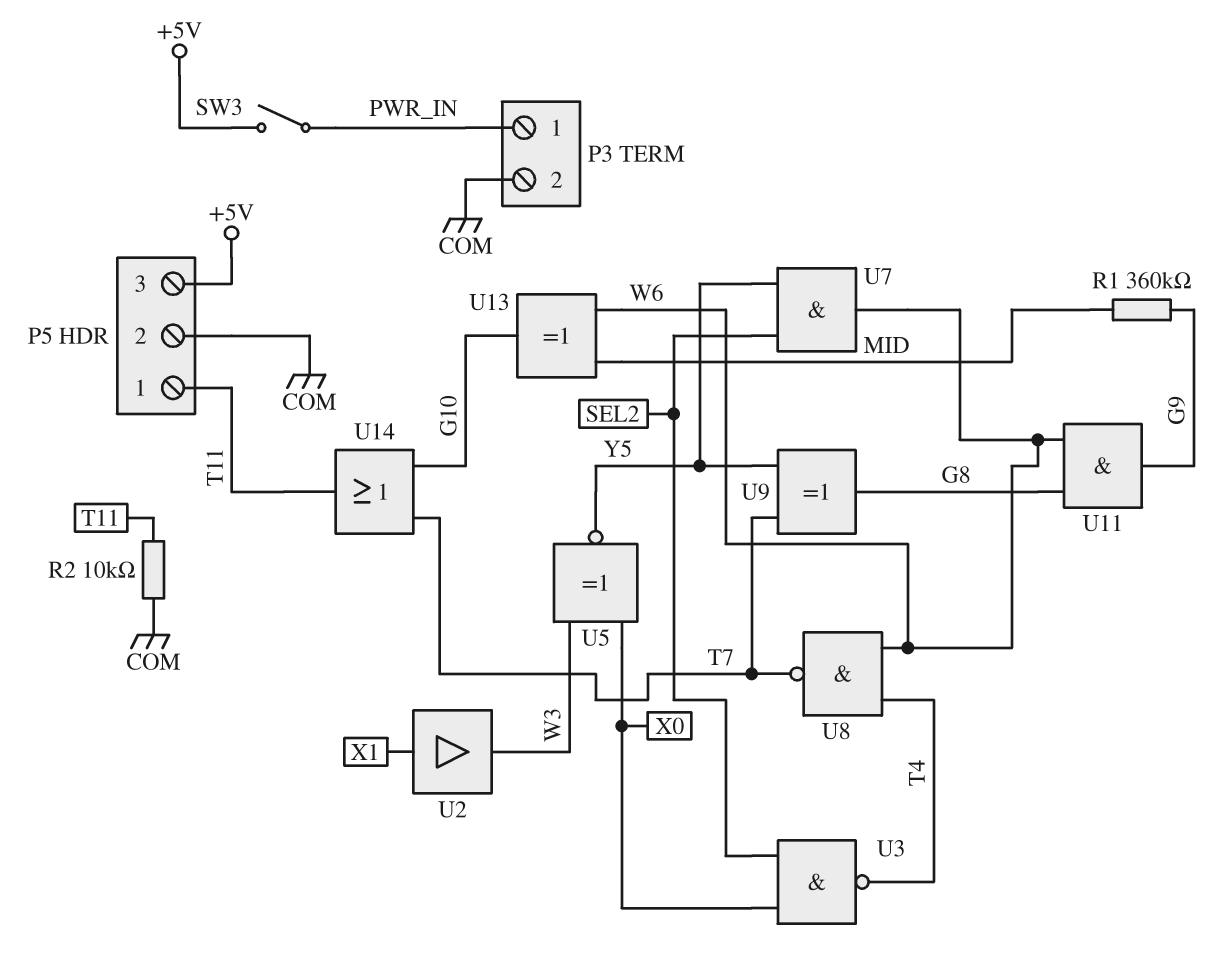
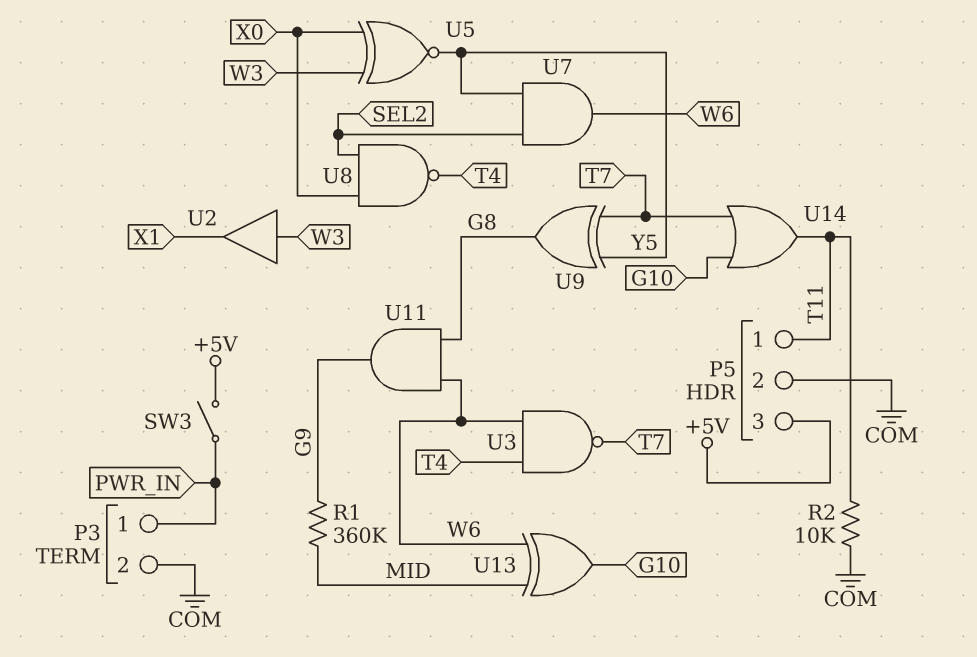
U2: buffer (in X1, out W3) -> buffer (in W3, out X1)
U3: NAND (in SEL2, in X0, out T4) -> NAND (in T4, in W6, out T7)
U8: NAND (in T4, in W6, out T7) -> NAND (in SEL2, in X0, out T4)

